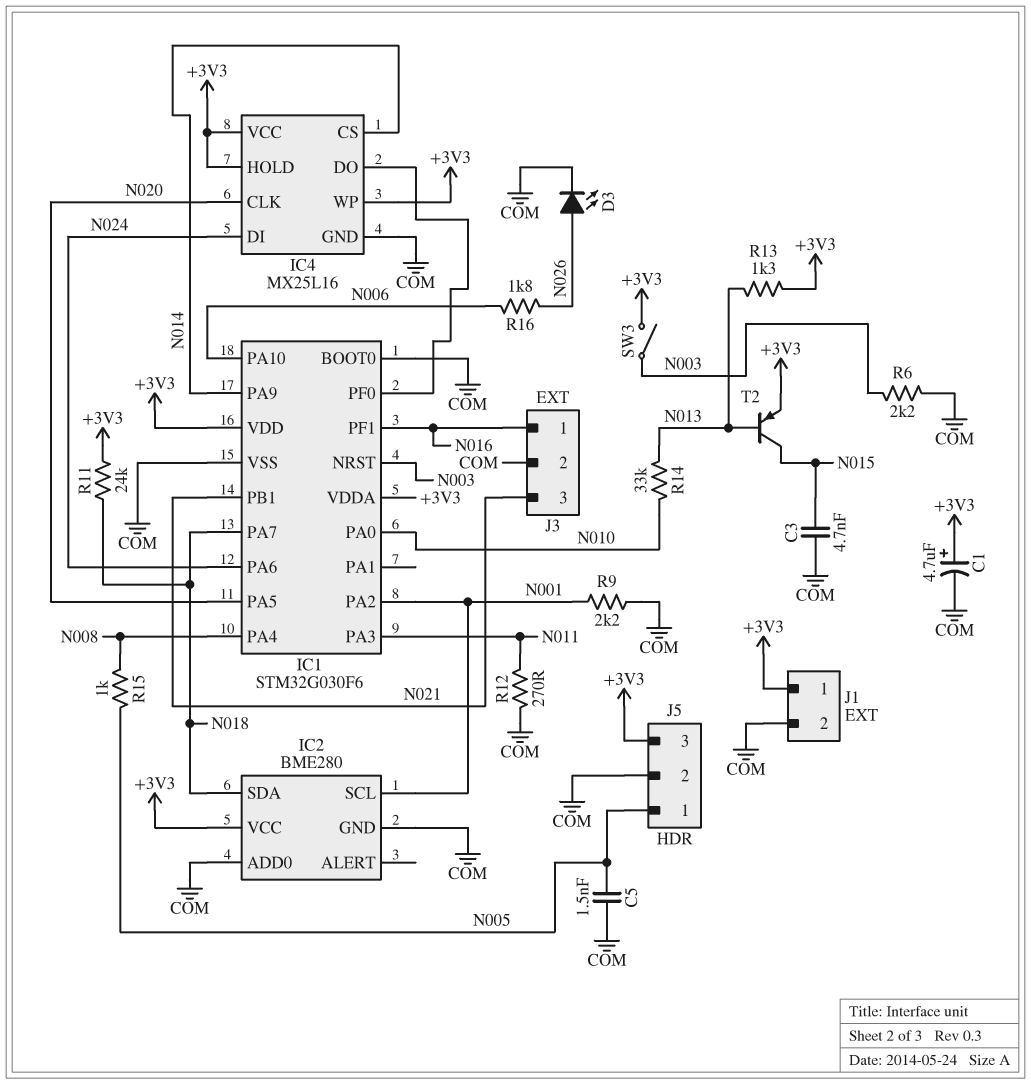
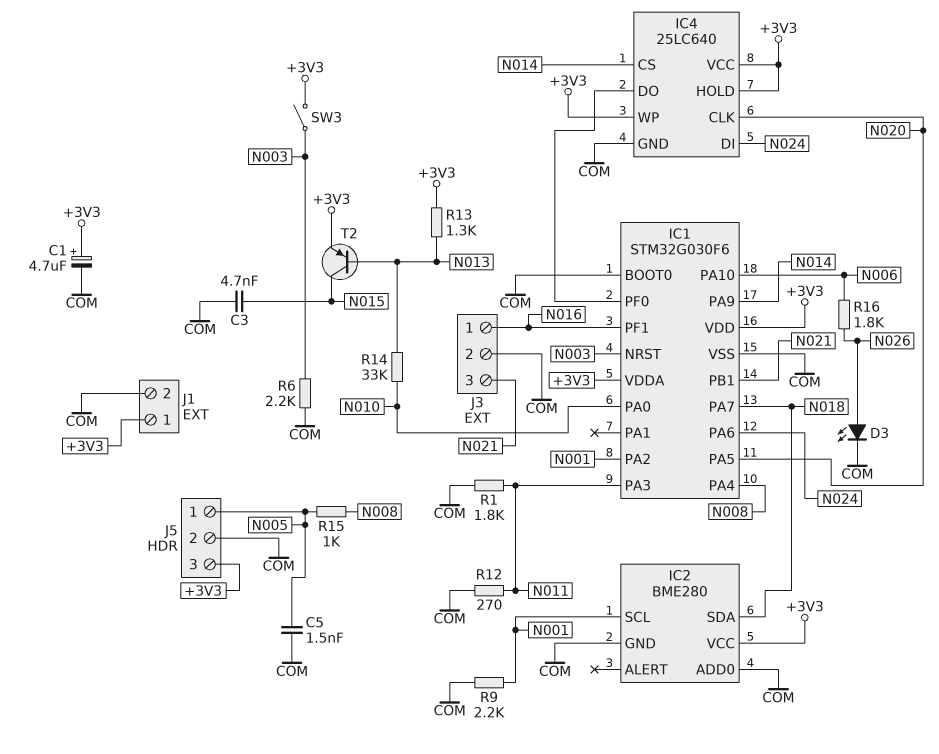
IC4: MX25L16 -> 25LC640
R1: none -> 1.8k (COM, N011)
R11: 24k (+3V3, N018) -> none

